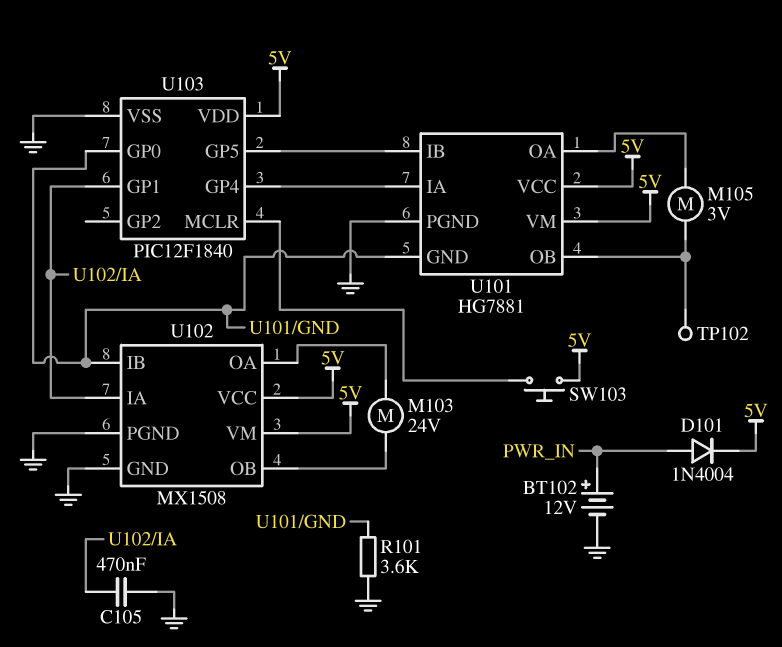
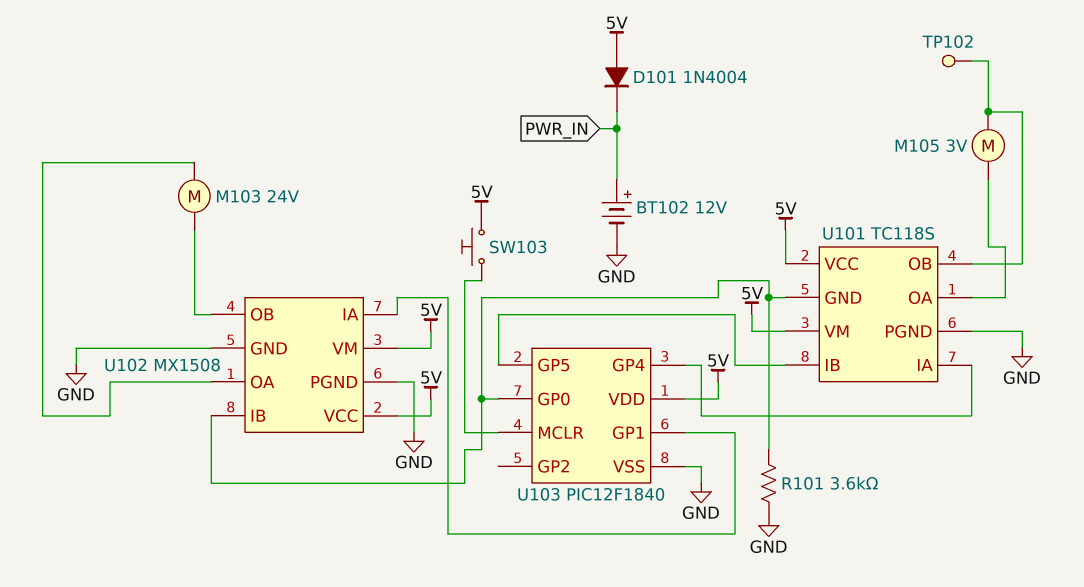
C105: 470nF (GND, U102/IA) -> none
D101: diode 1N4004 (A PWR_IN, K 5V) -> diode 1N4004 (A 5V, K PWR_IN)
U101: HG7881 -> TC118S

